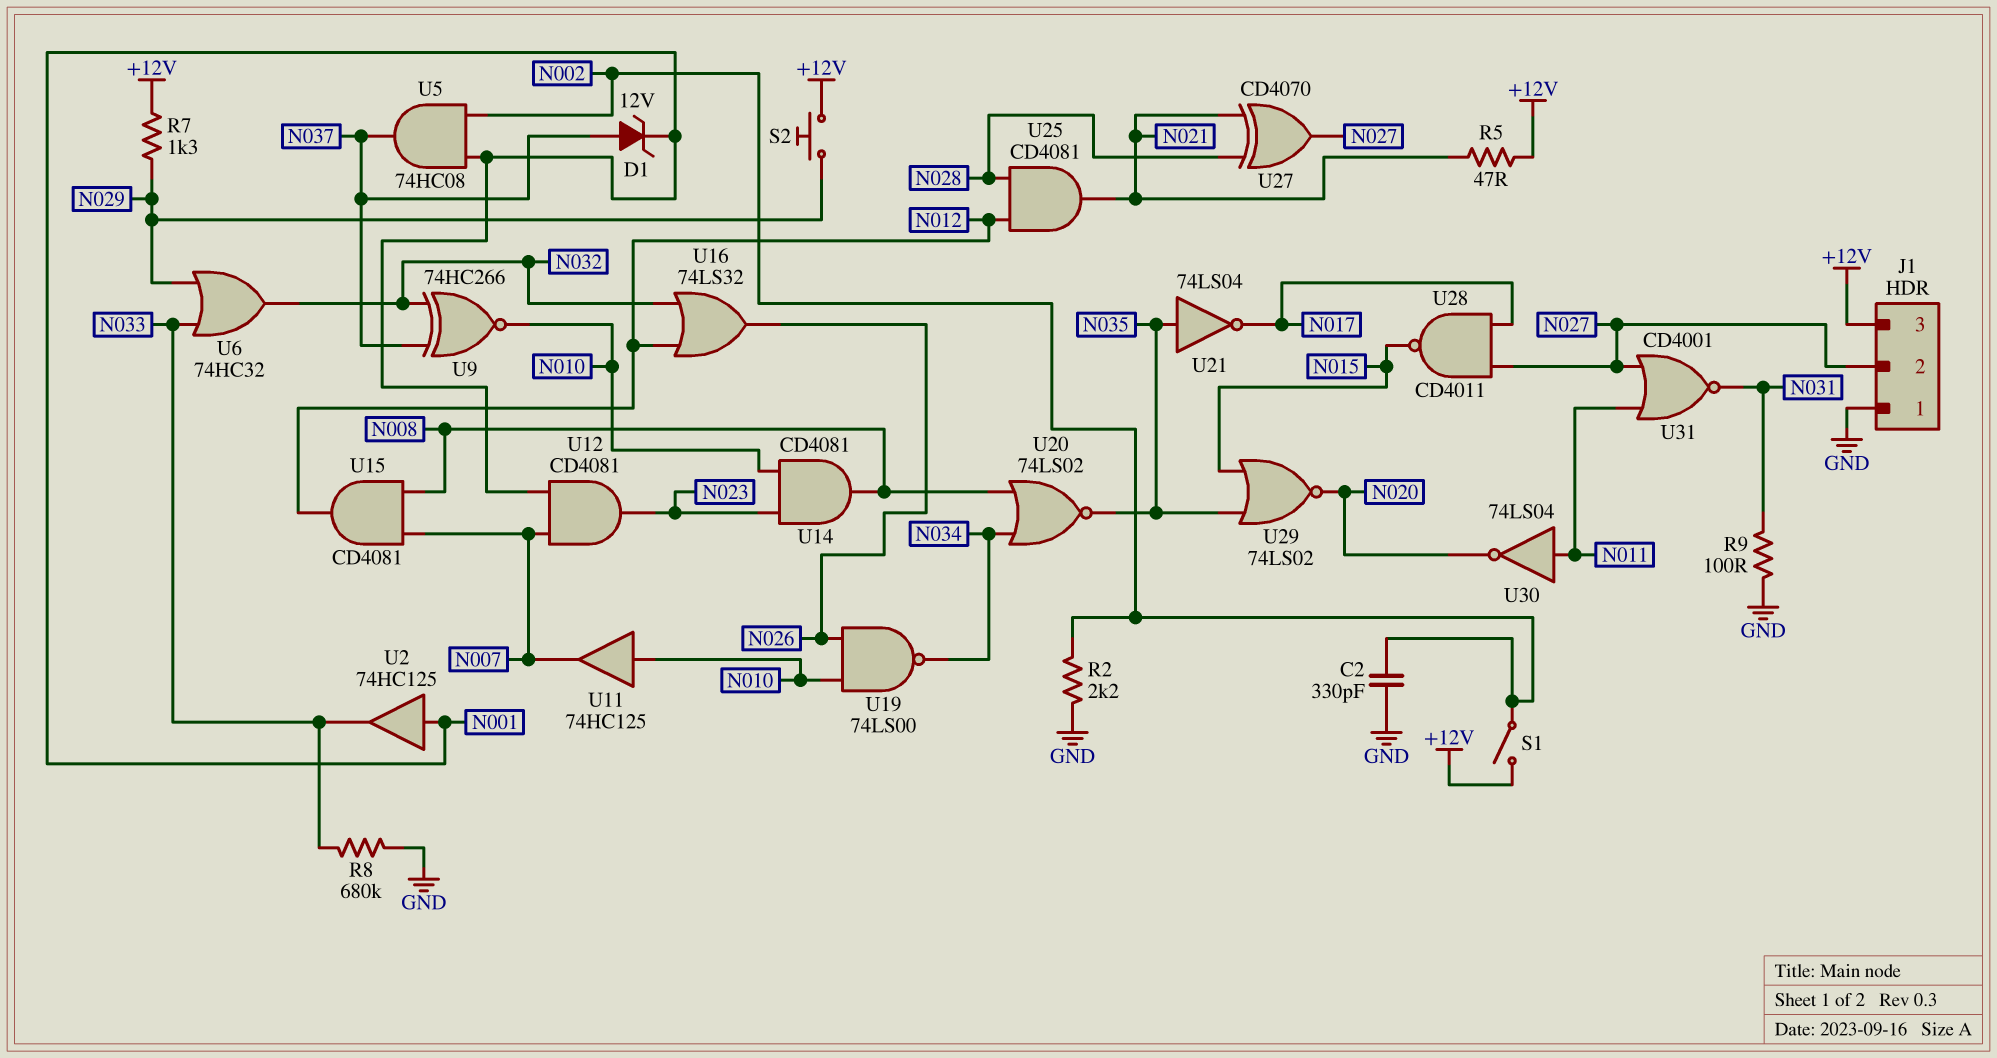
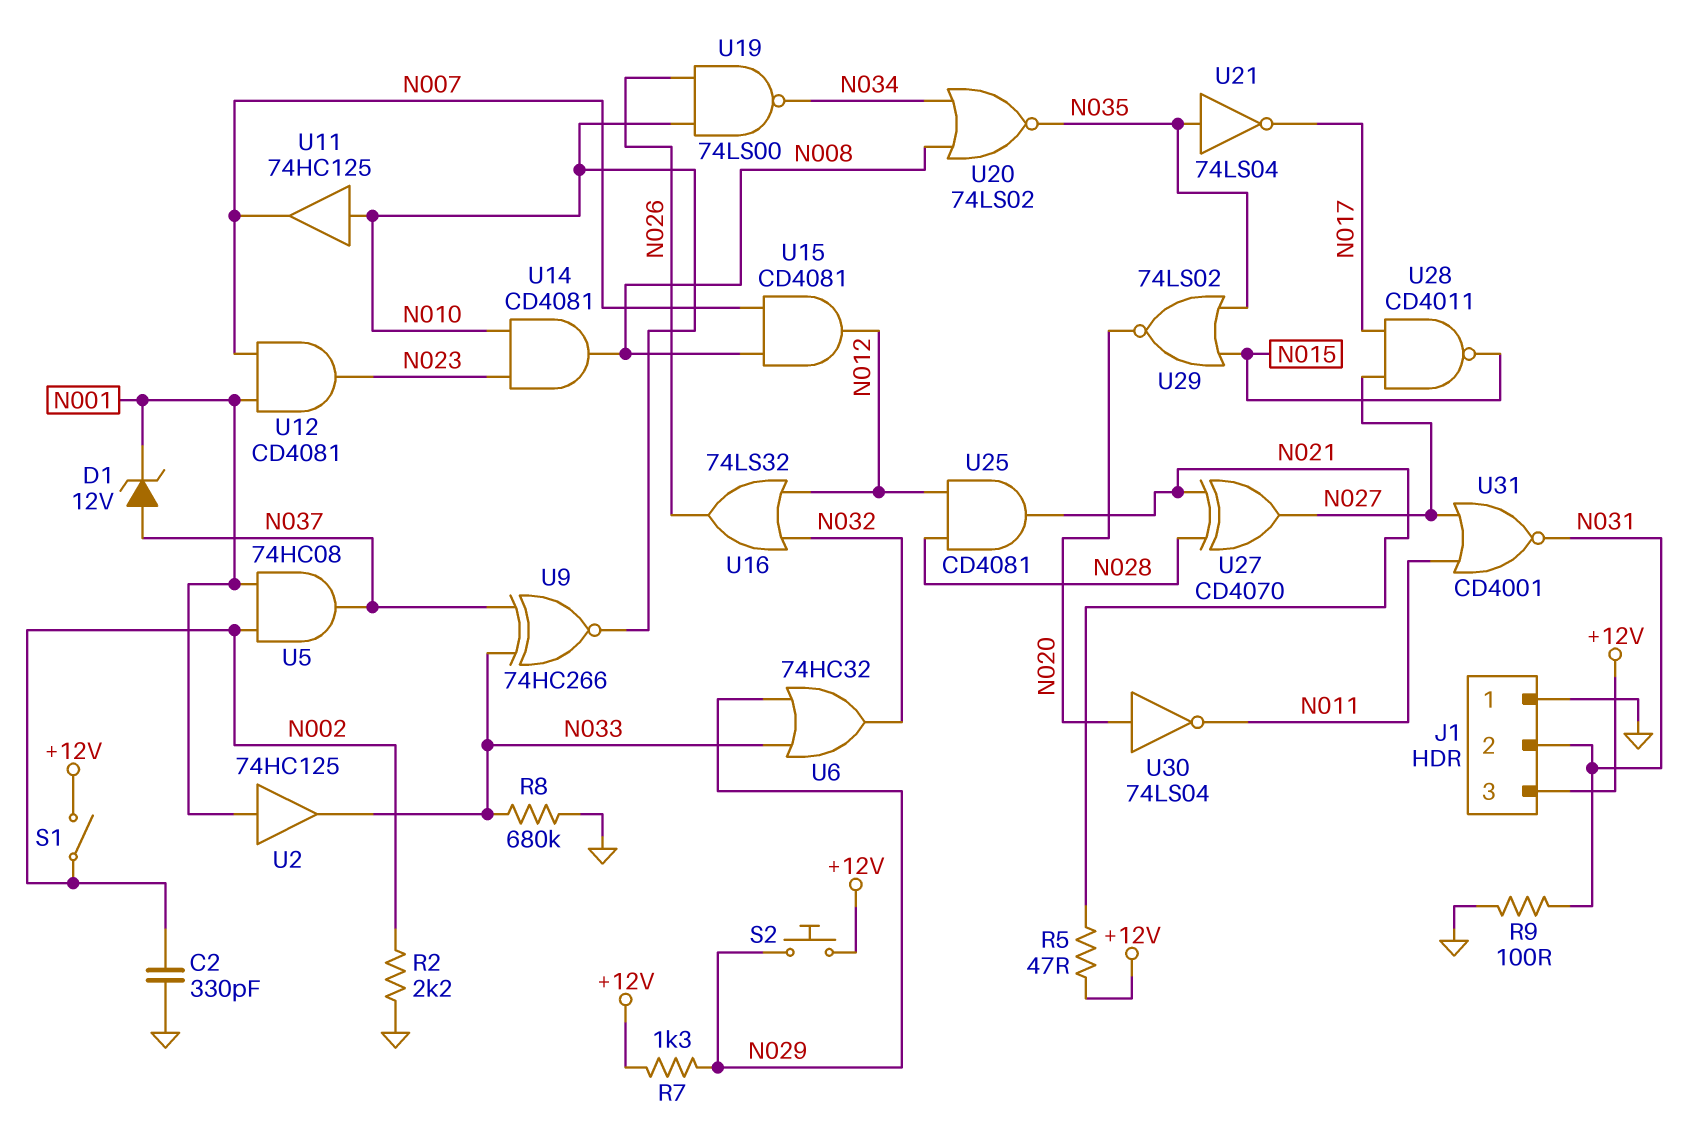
J1 pin 2: N027 -> N031
U9: XNOR 74HC266 (in N032, in N037, out N010) -> XNOR 74HC266 (in N033, in N037, out N010)
U30: NOT 74LS04 (in N011, out N020) -> NOT 74LS04 (in N020, out N011)

